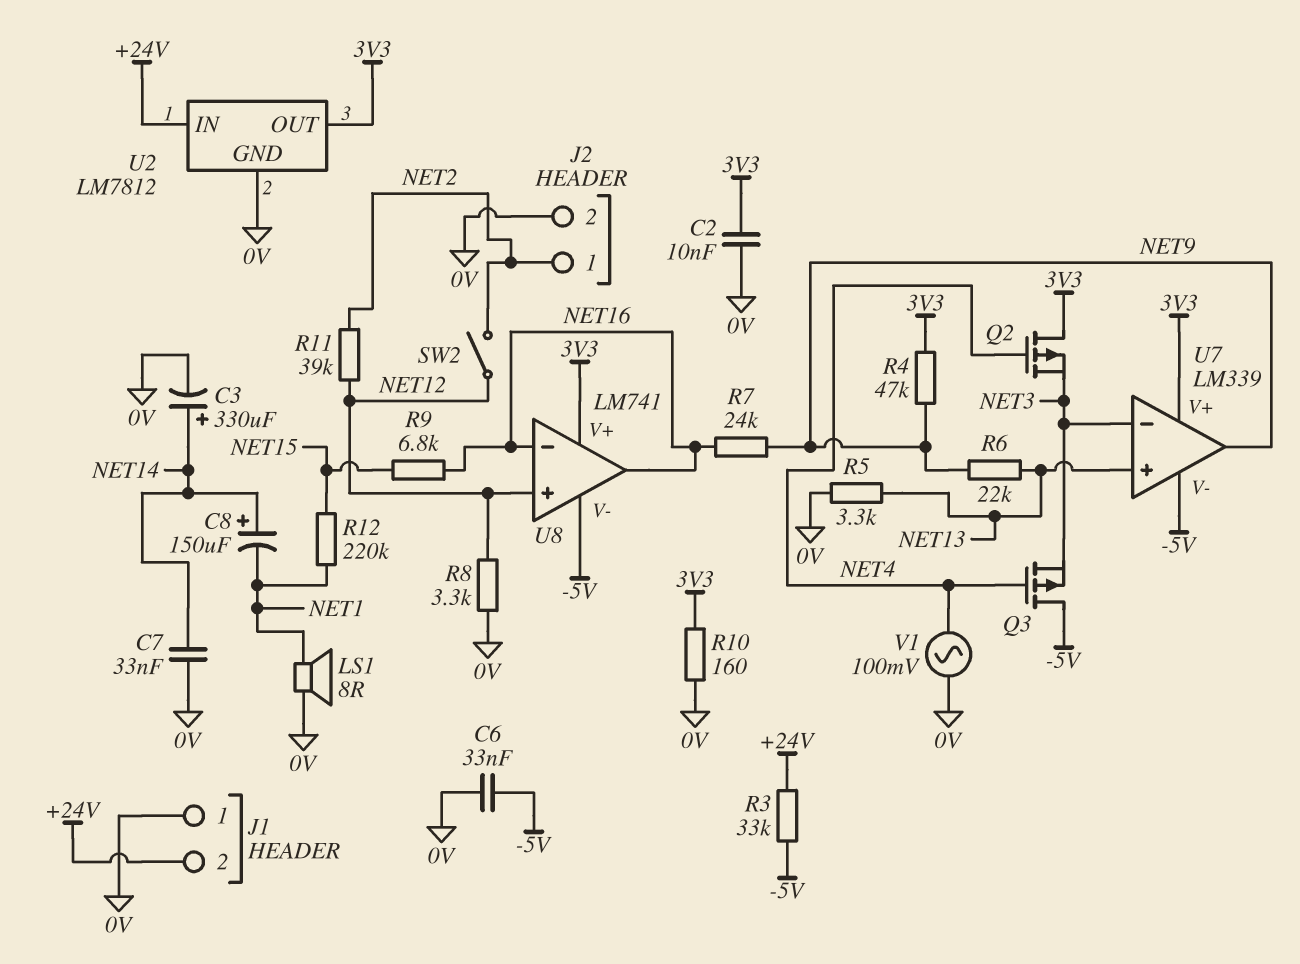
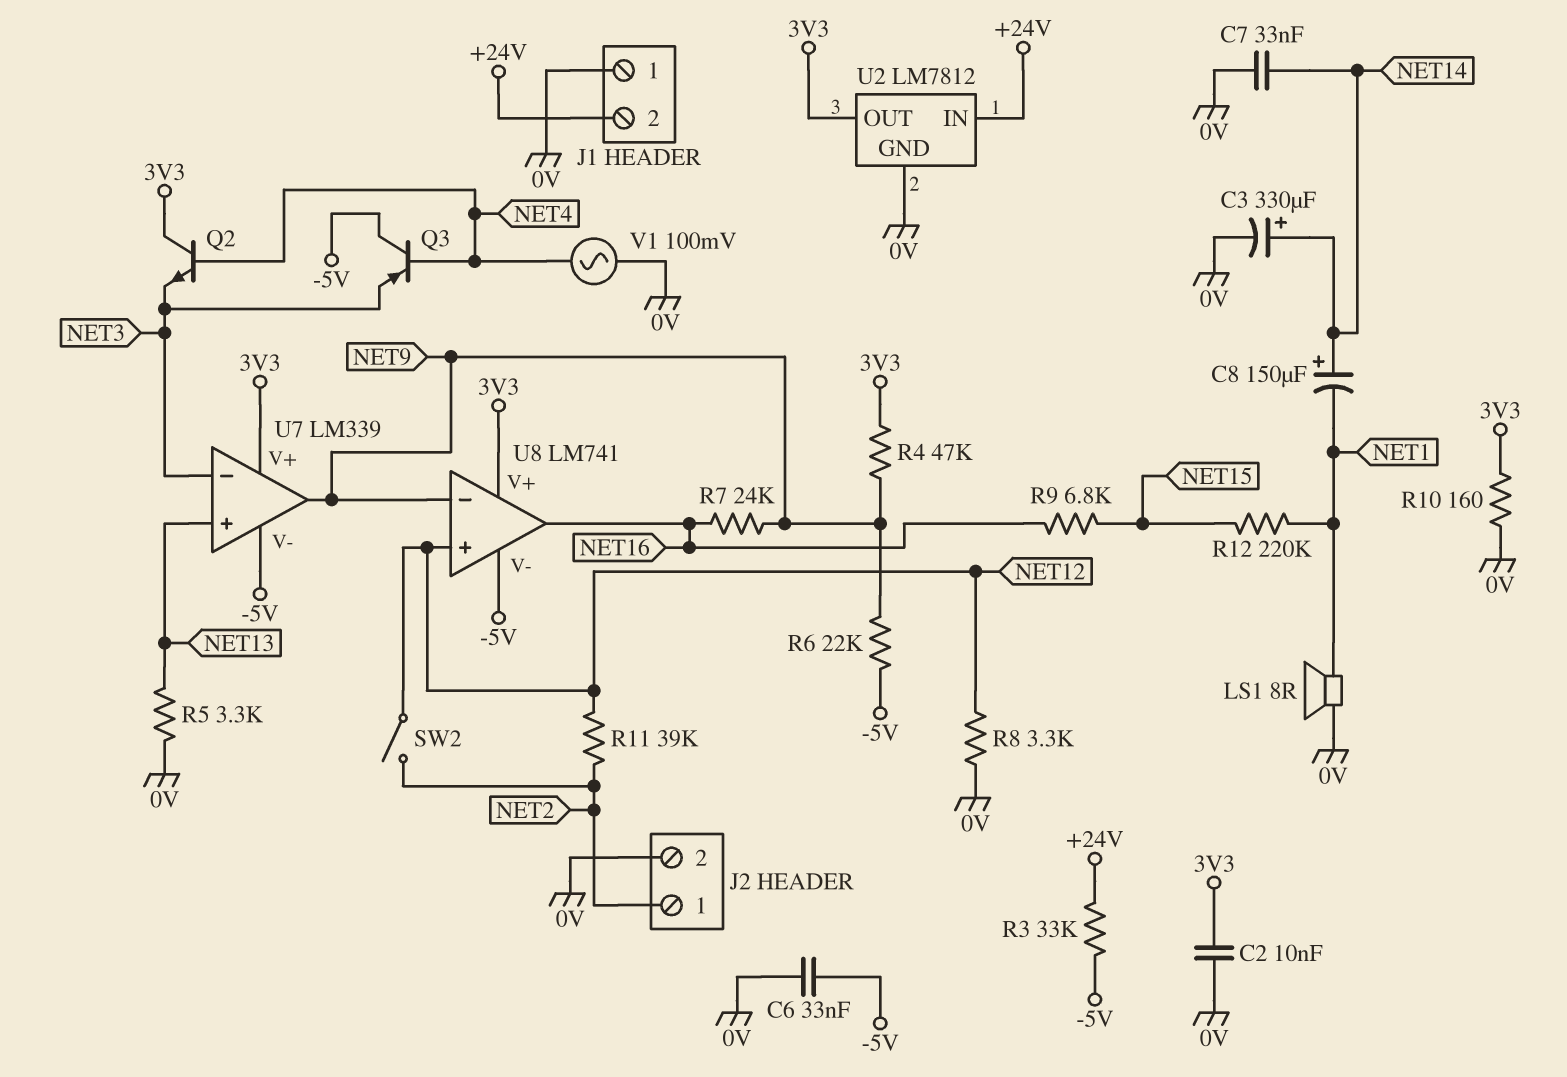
Q2: PMOS (G NET4, D 3V3, S NET3) -> NPN (B NET4, C 3V3, E NET3)
Q3: PMOS (G NET4, D -5V, S NET3) -> PNP (B NET4, C -5V, E NET3)
R6: 22k (NET9, NET13) -> 22k (-5V, NET9)
U8 pin in-: NET16 -> NET9

